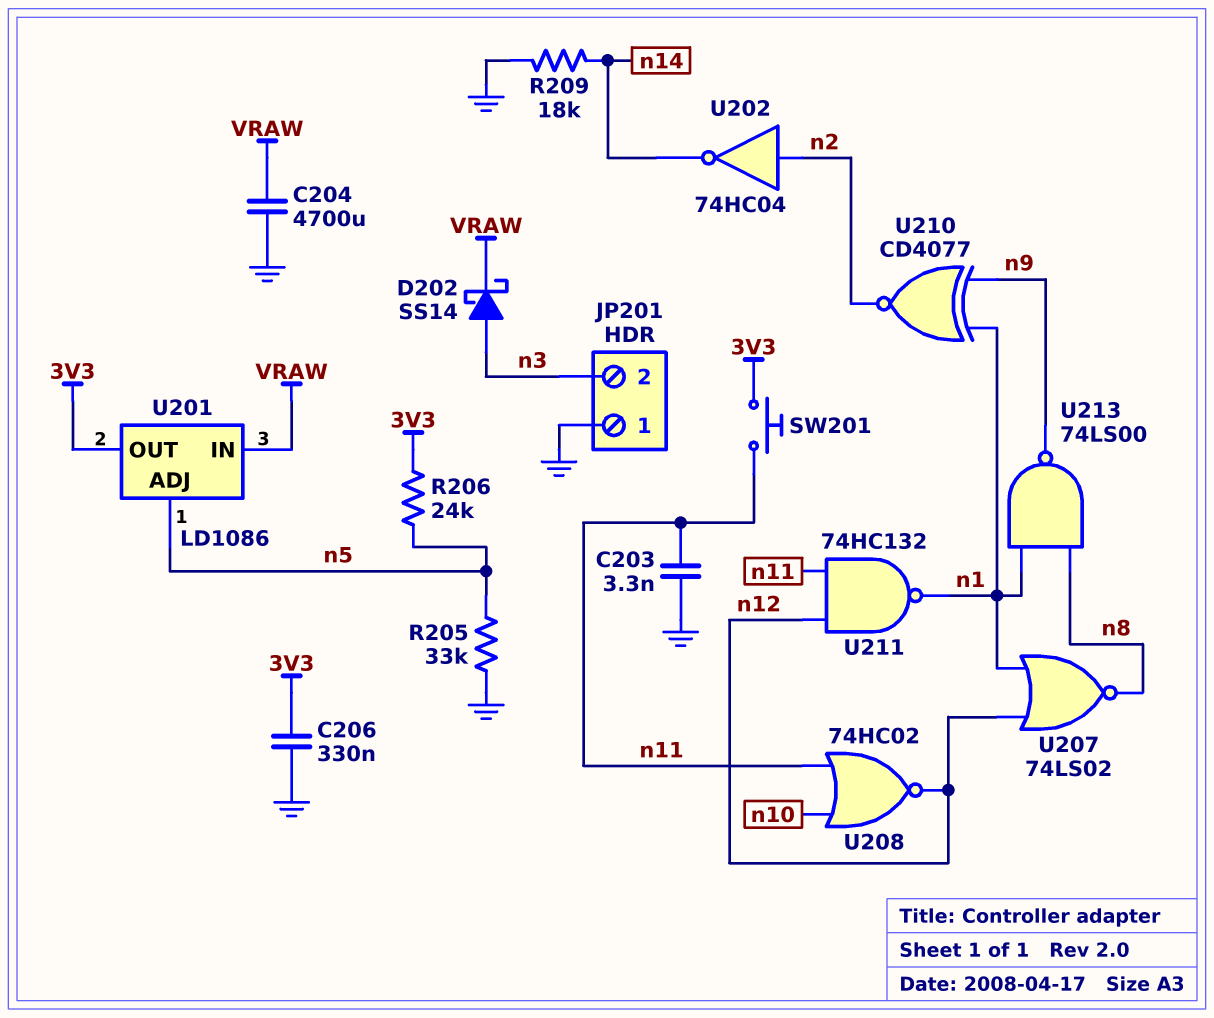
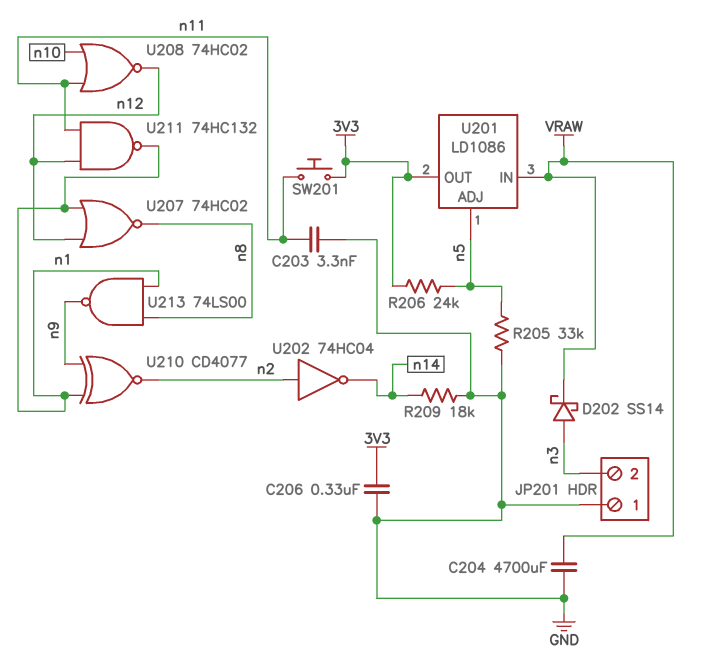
U207: NOR 74LS02 (in n1, in n12, out n8) -> NOR 74HC02 (in n1, in n12, out n8)

